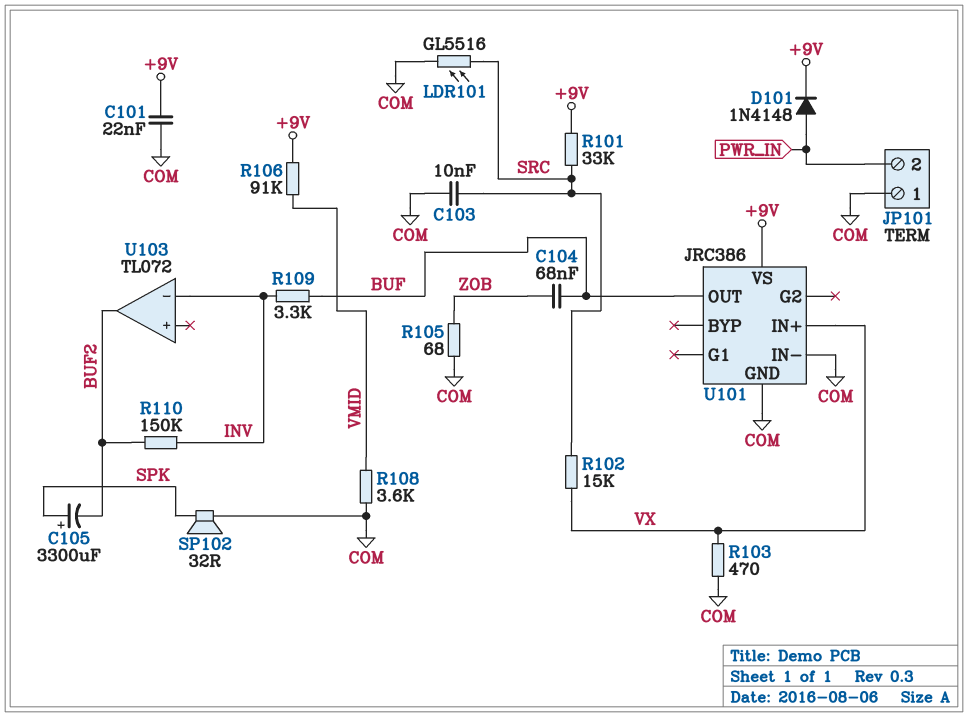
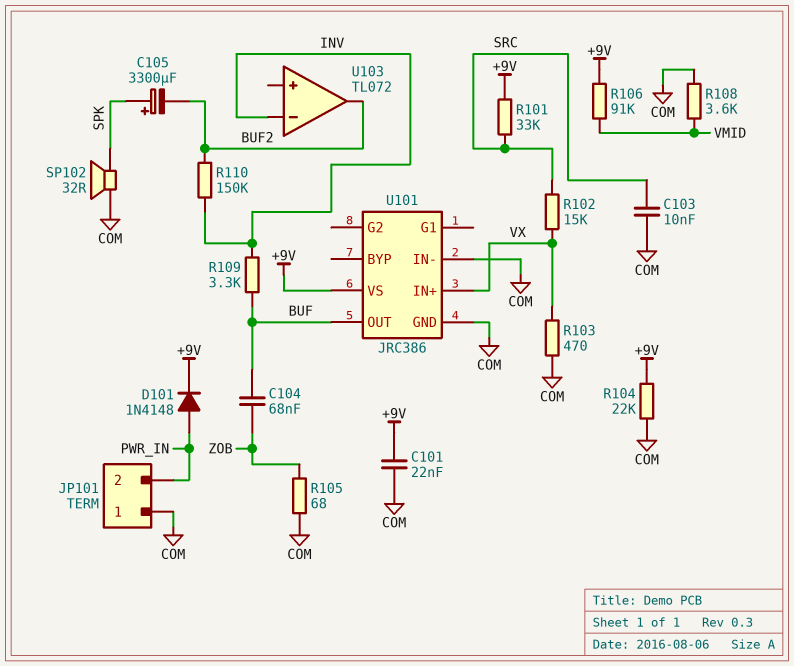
LDR101: GL5516 (COM, SRC) -> none
R104: none -> 22k (+9V, COM)

